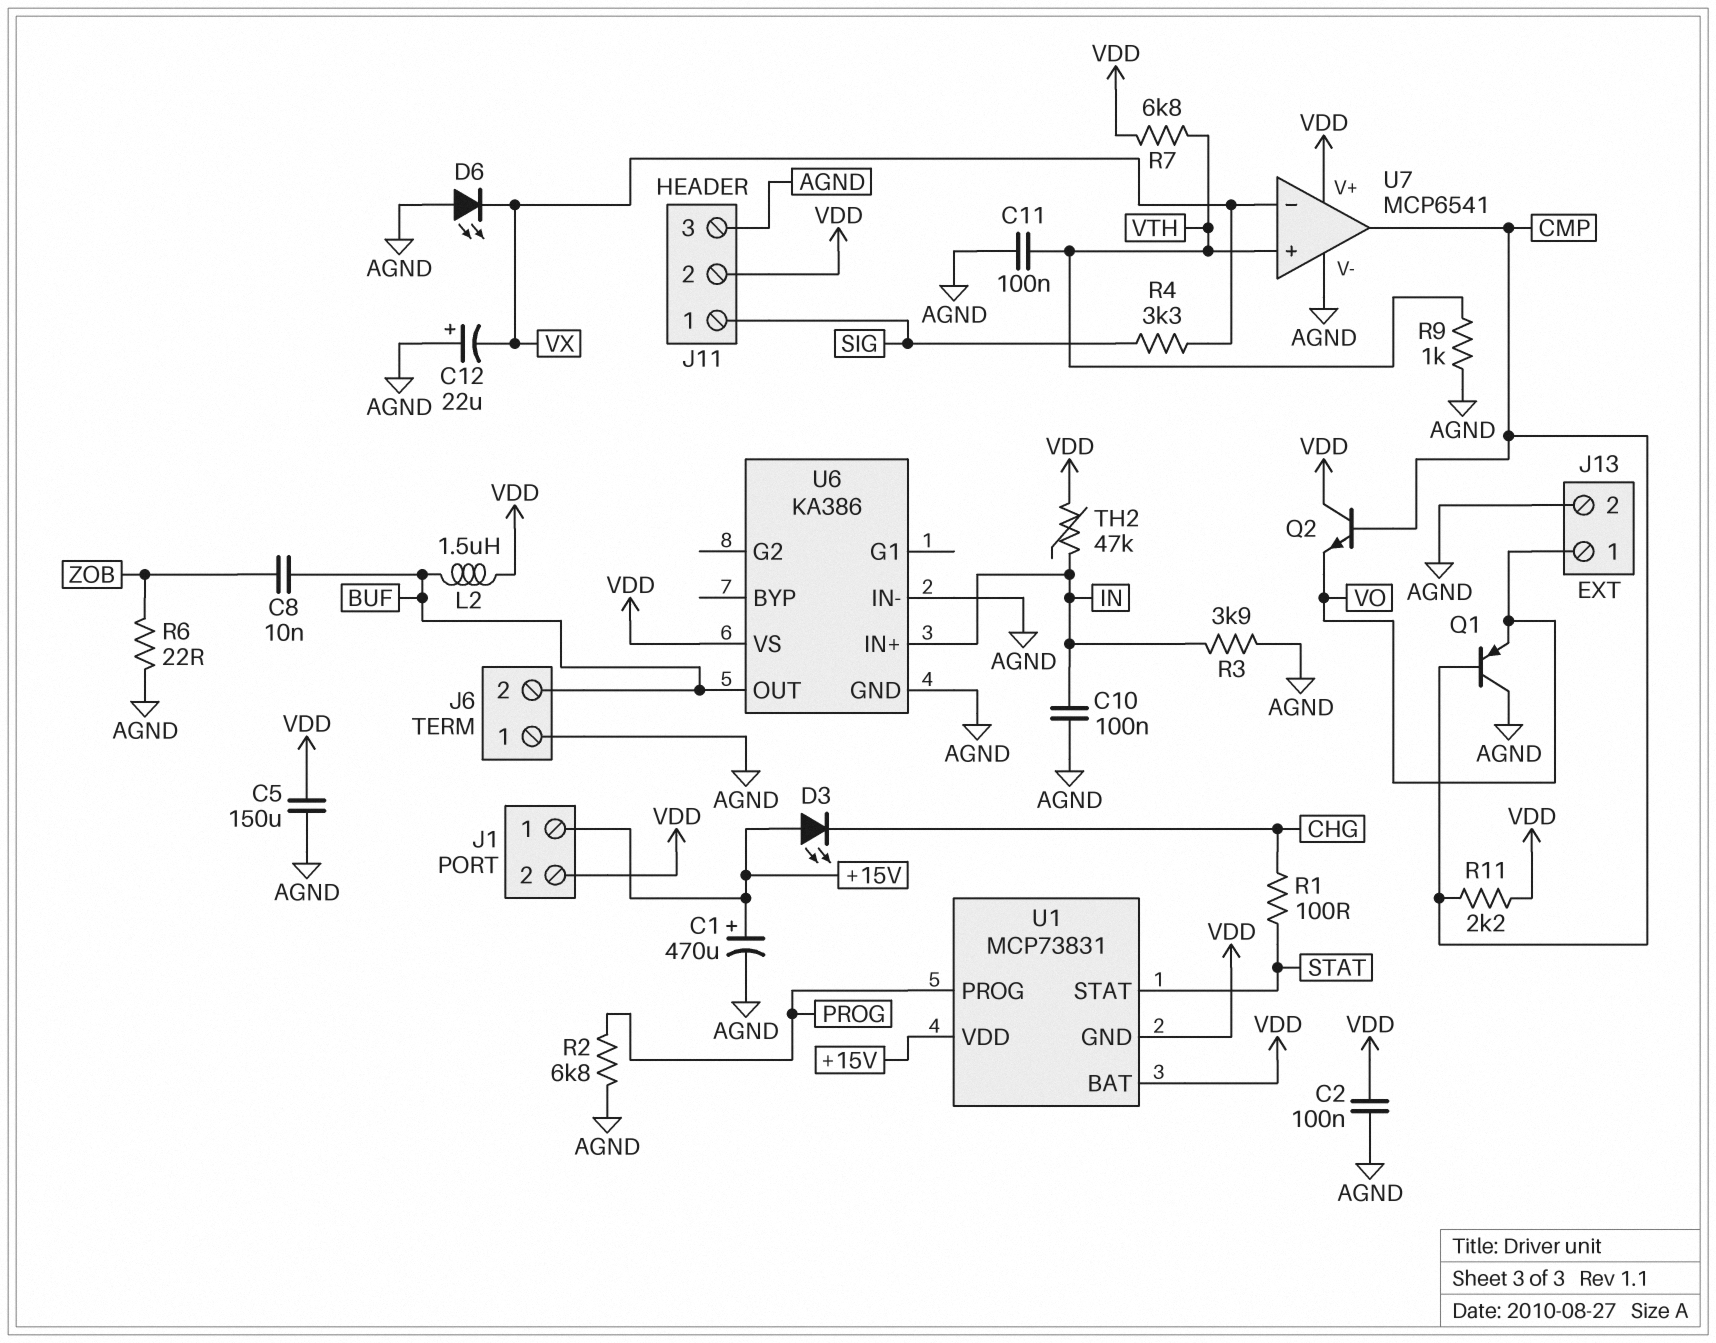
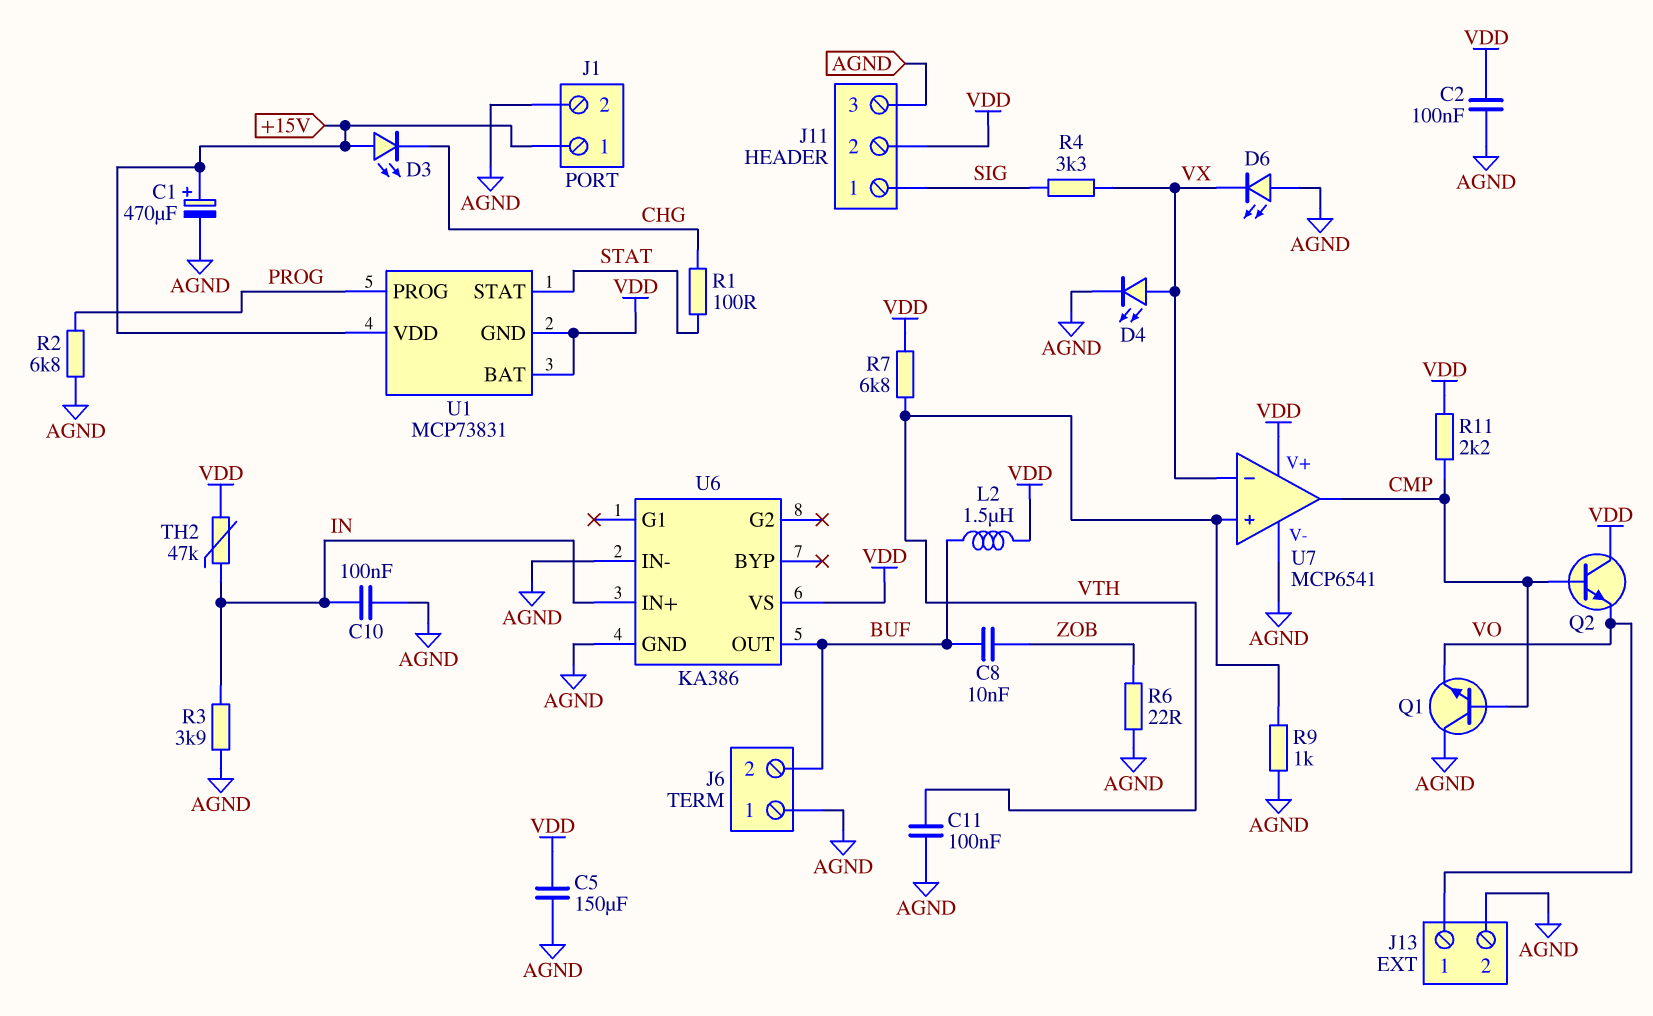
C12: 22uF (plus AGND, minus VX) -> none
D4: none -> LED (A VX, K AGND)
J1 pin 2: VDD -> AGND
Q1: PNP (B CMP, C AGND, E VO) -> NPN (B CMP, C AGND, E VO)

